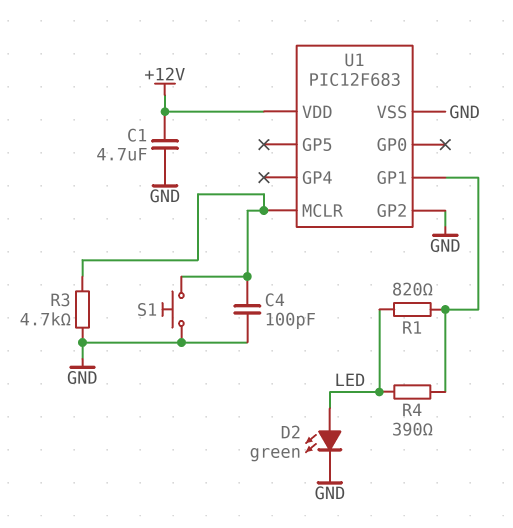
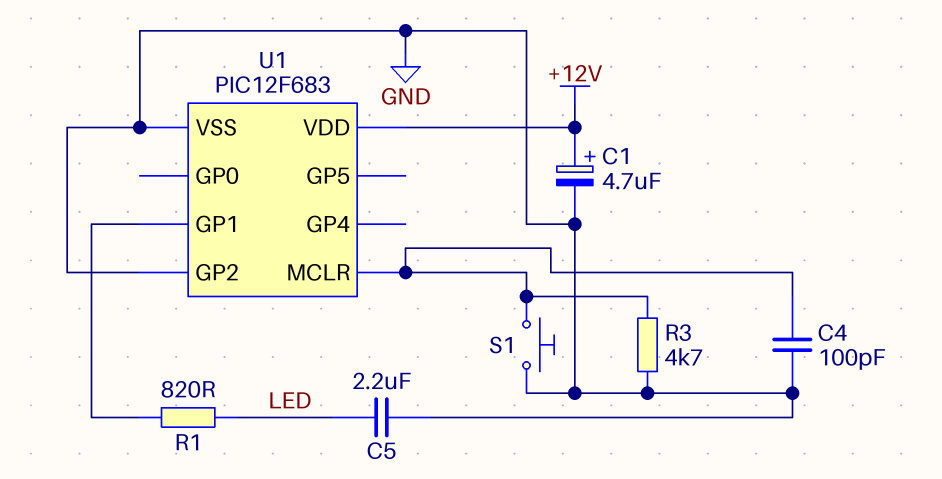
C1: 4.7uF (+12V, GND) -> 4.7uF (plus +12V, minus GND)
C5: none -> 2.2uF (GND, LED)
D2: LED green (A LED, K GND) -> none
R4: 390 (LED, U1/GP1) -> none

